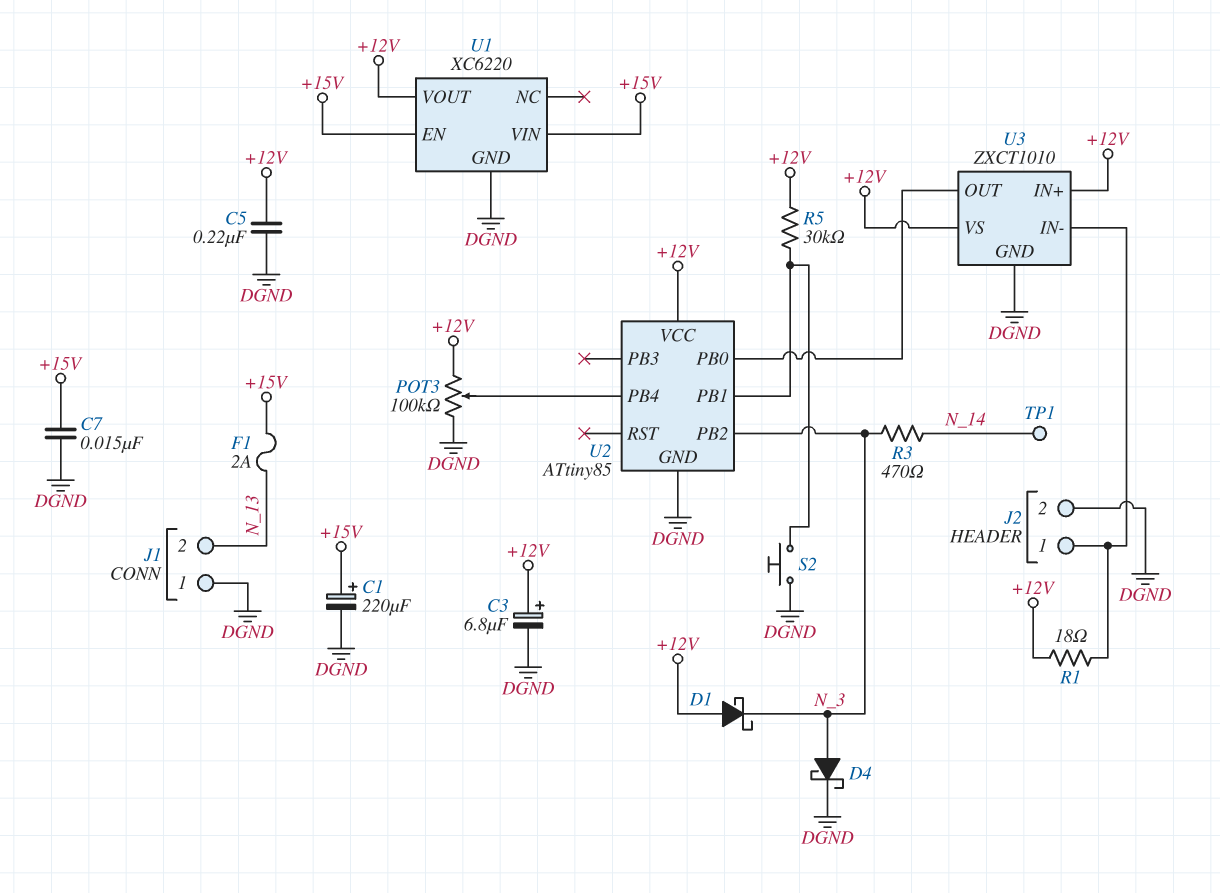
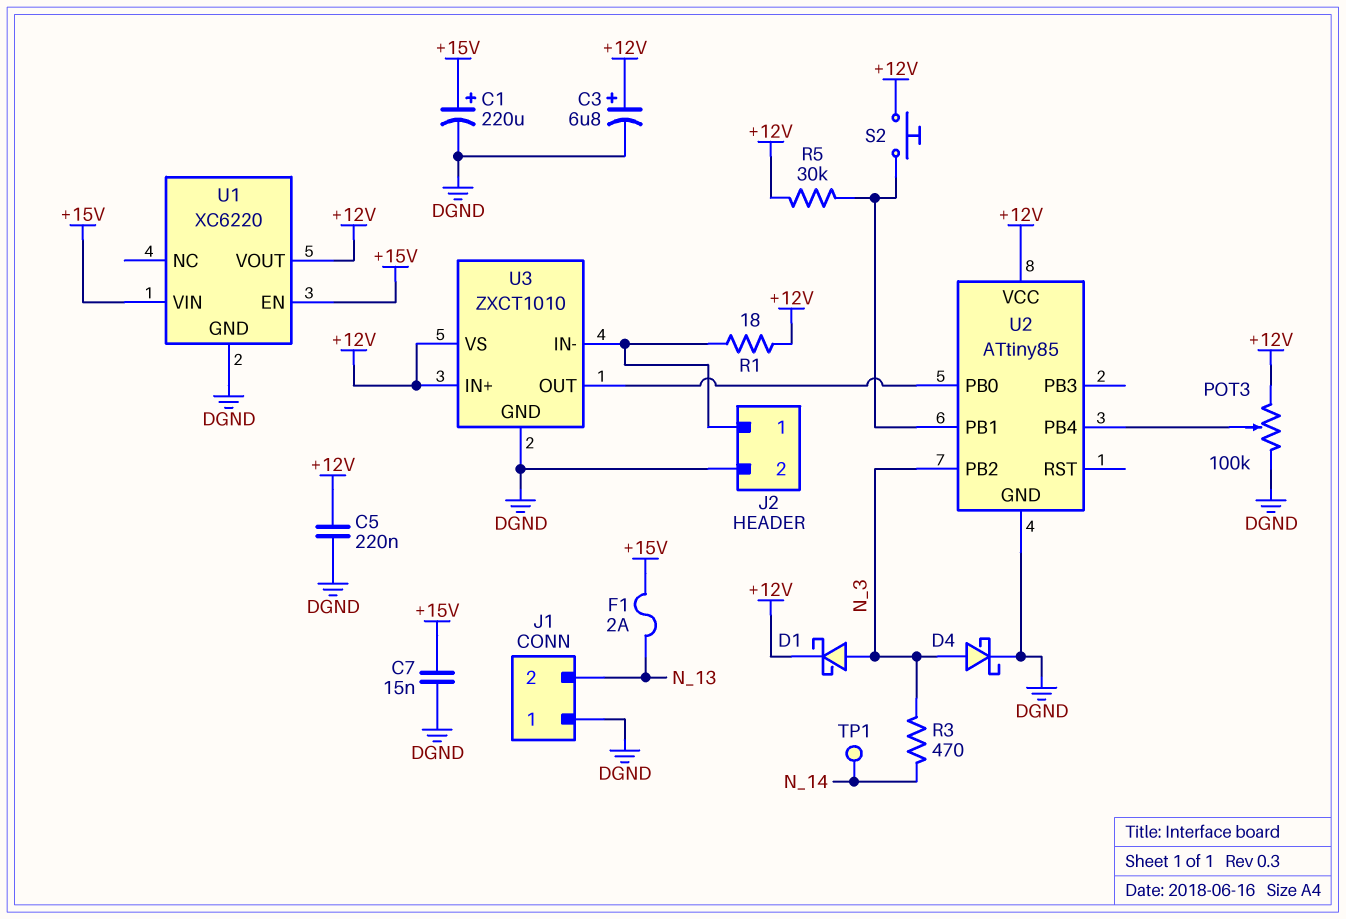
D1: schottky (A +12V, K N_3) -> schottky (A N_3, K +12V)
S2: button (DGND, U2/PB1) -> button (+12V, U2/PB1)

